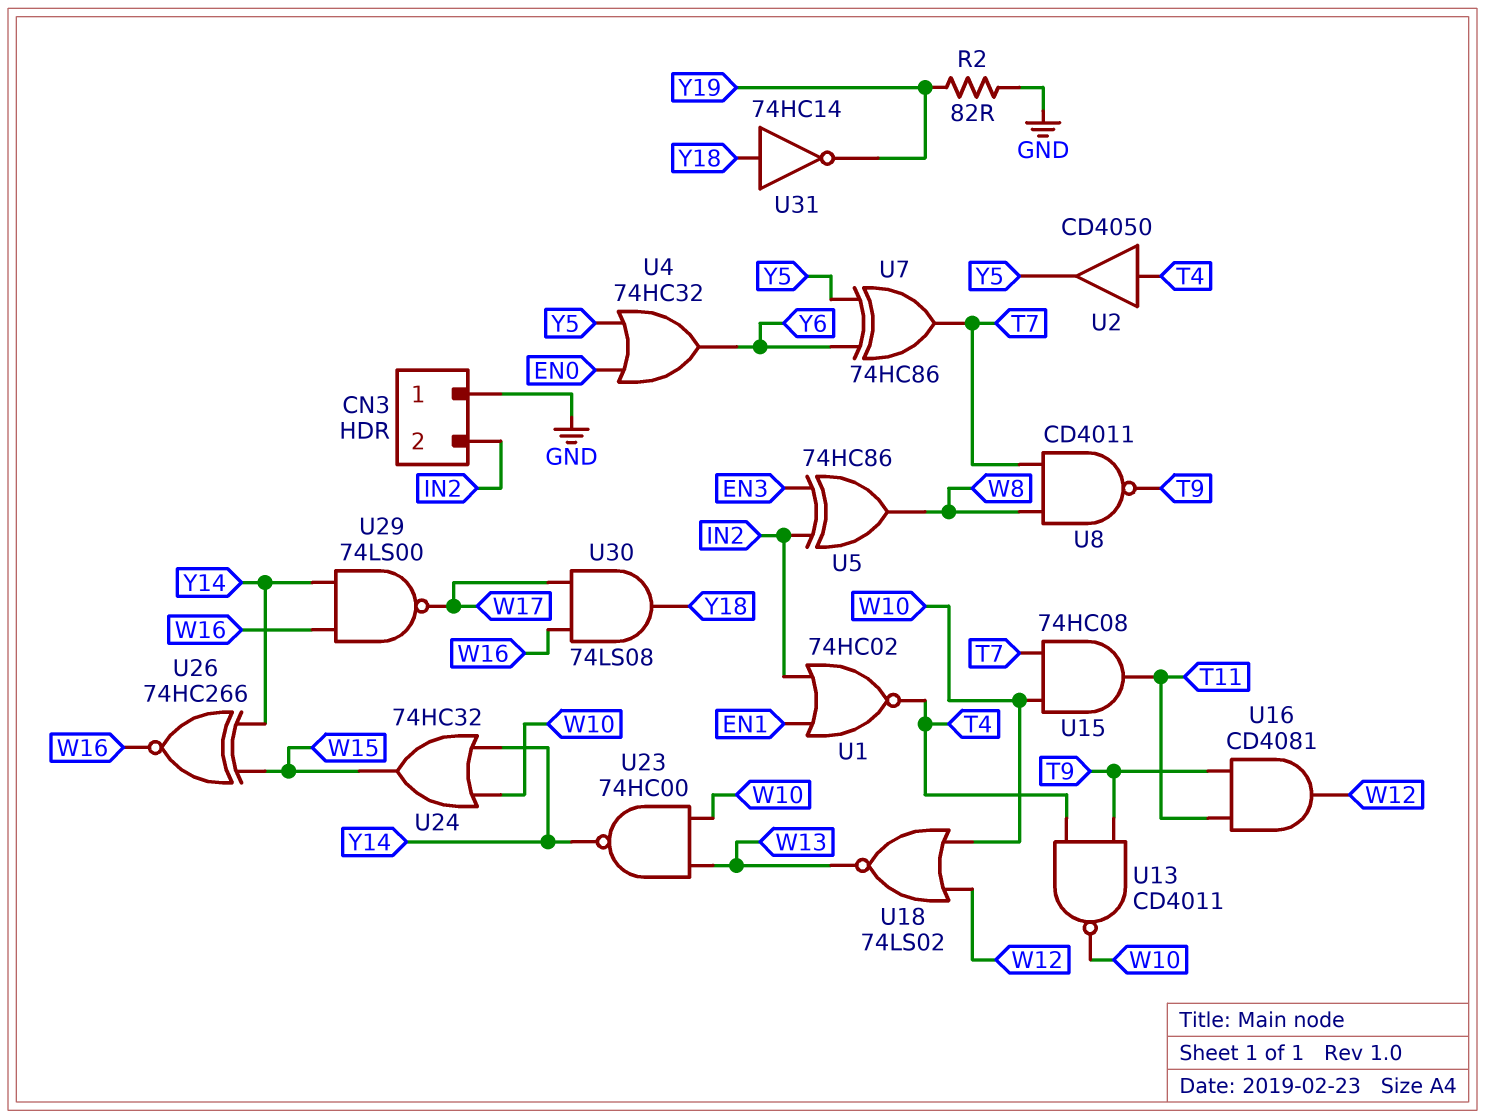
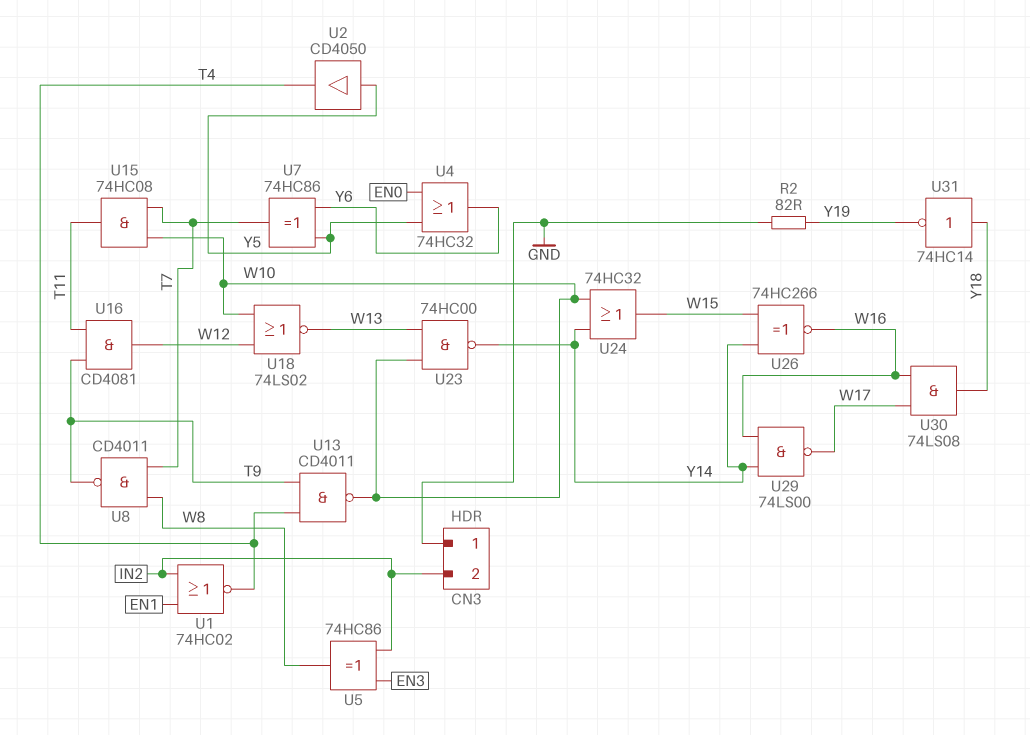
U2: buffer CD4050 (in T4, out Y5) -> buffer CD4050 (in Y5, out T4)

